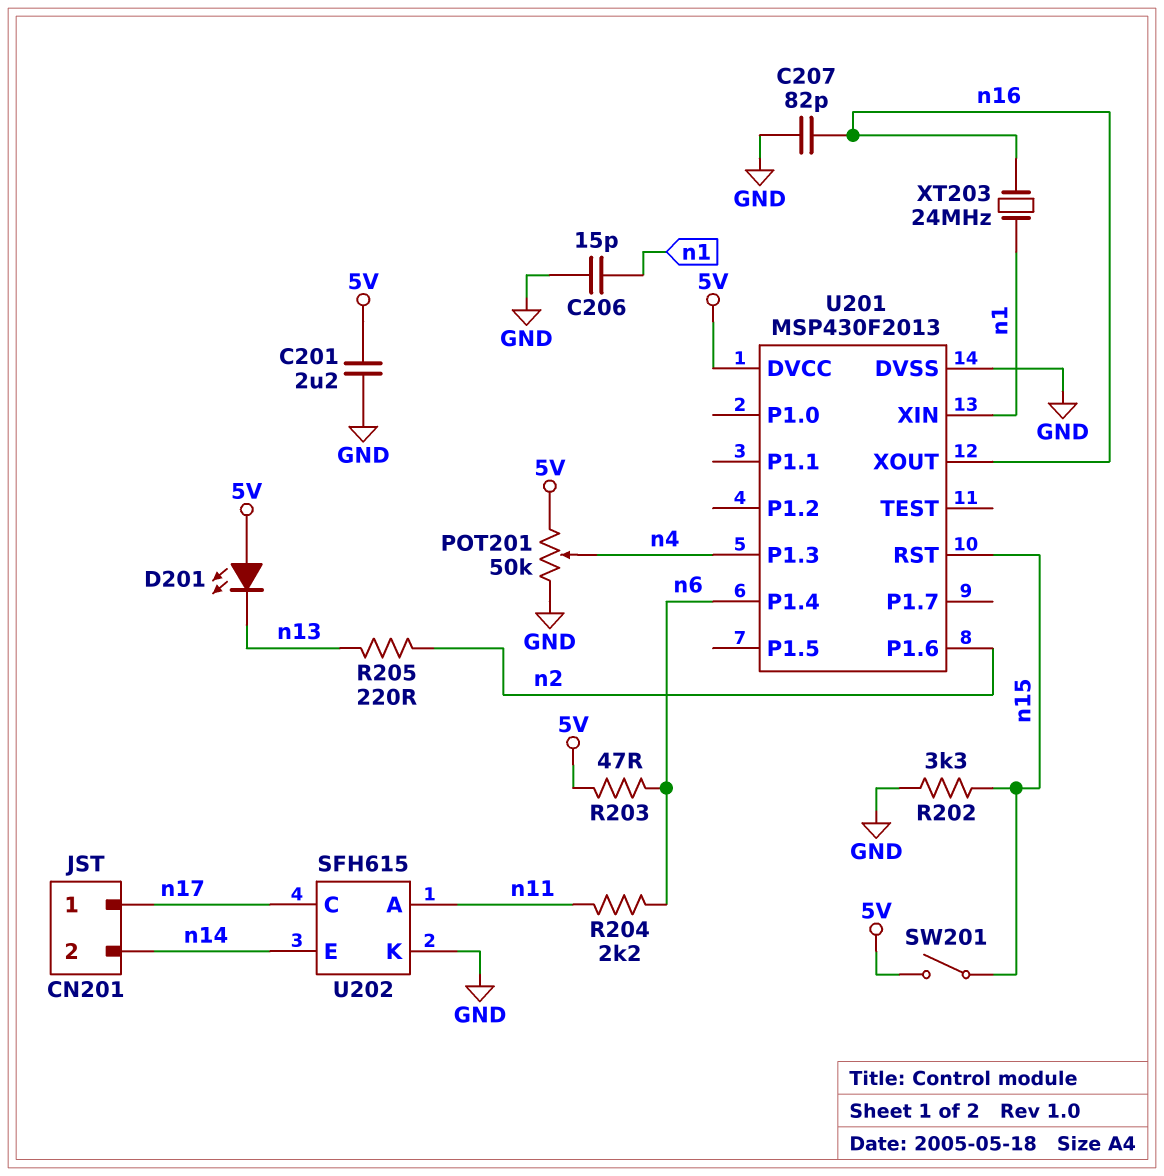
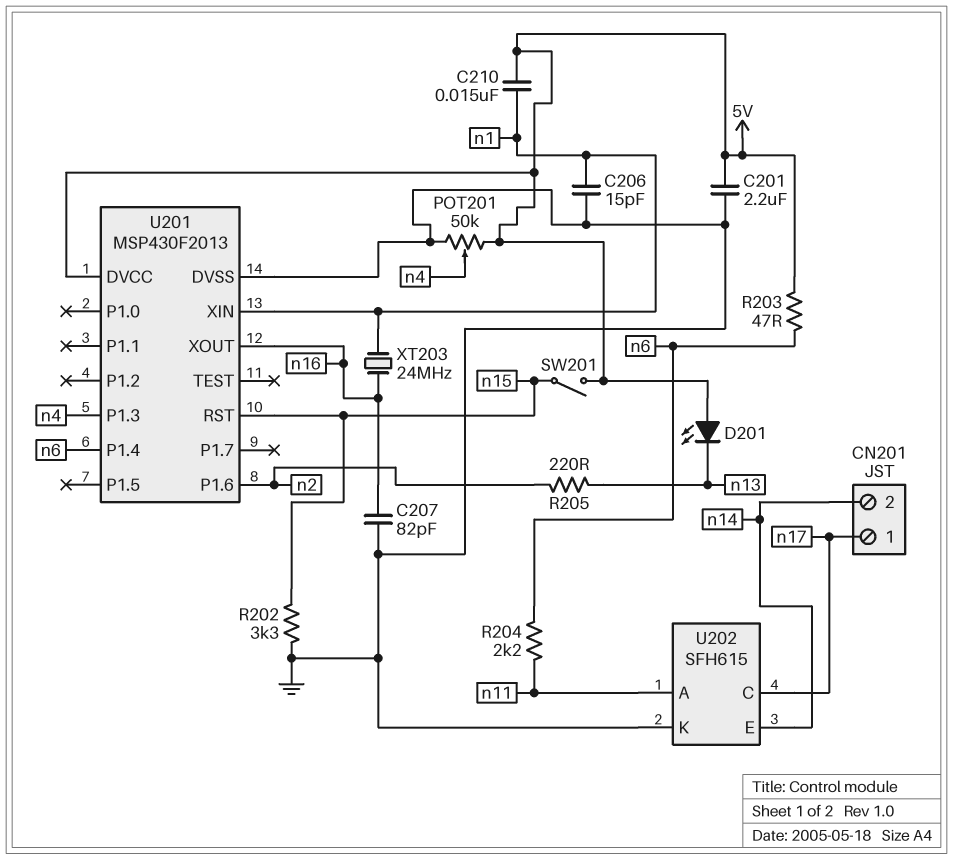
C210: none -> 15nF (5V, n1)

